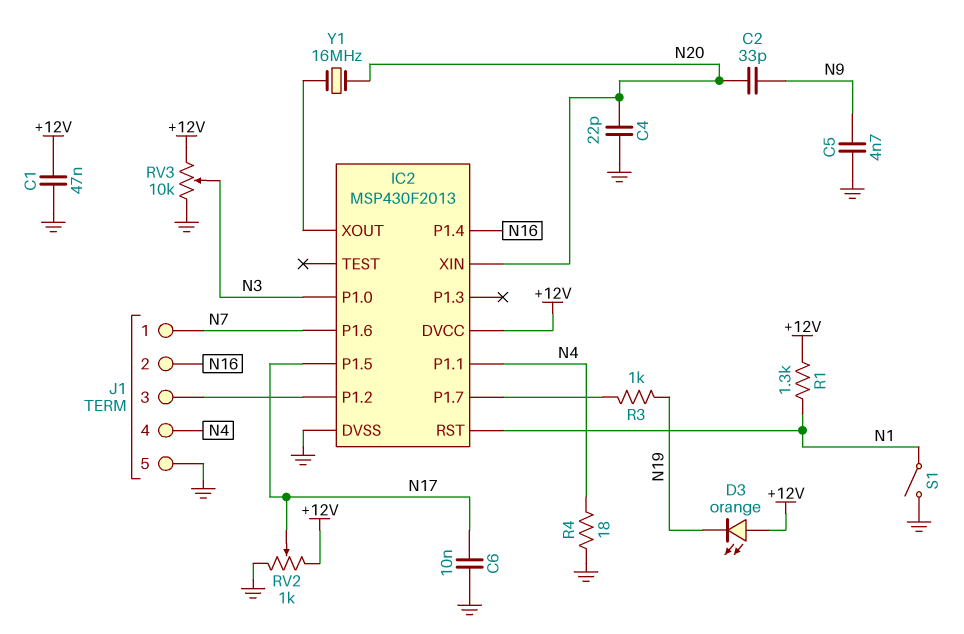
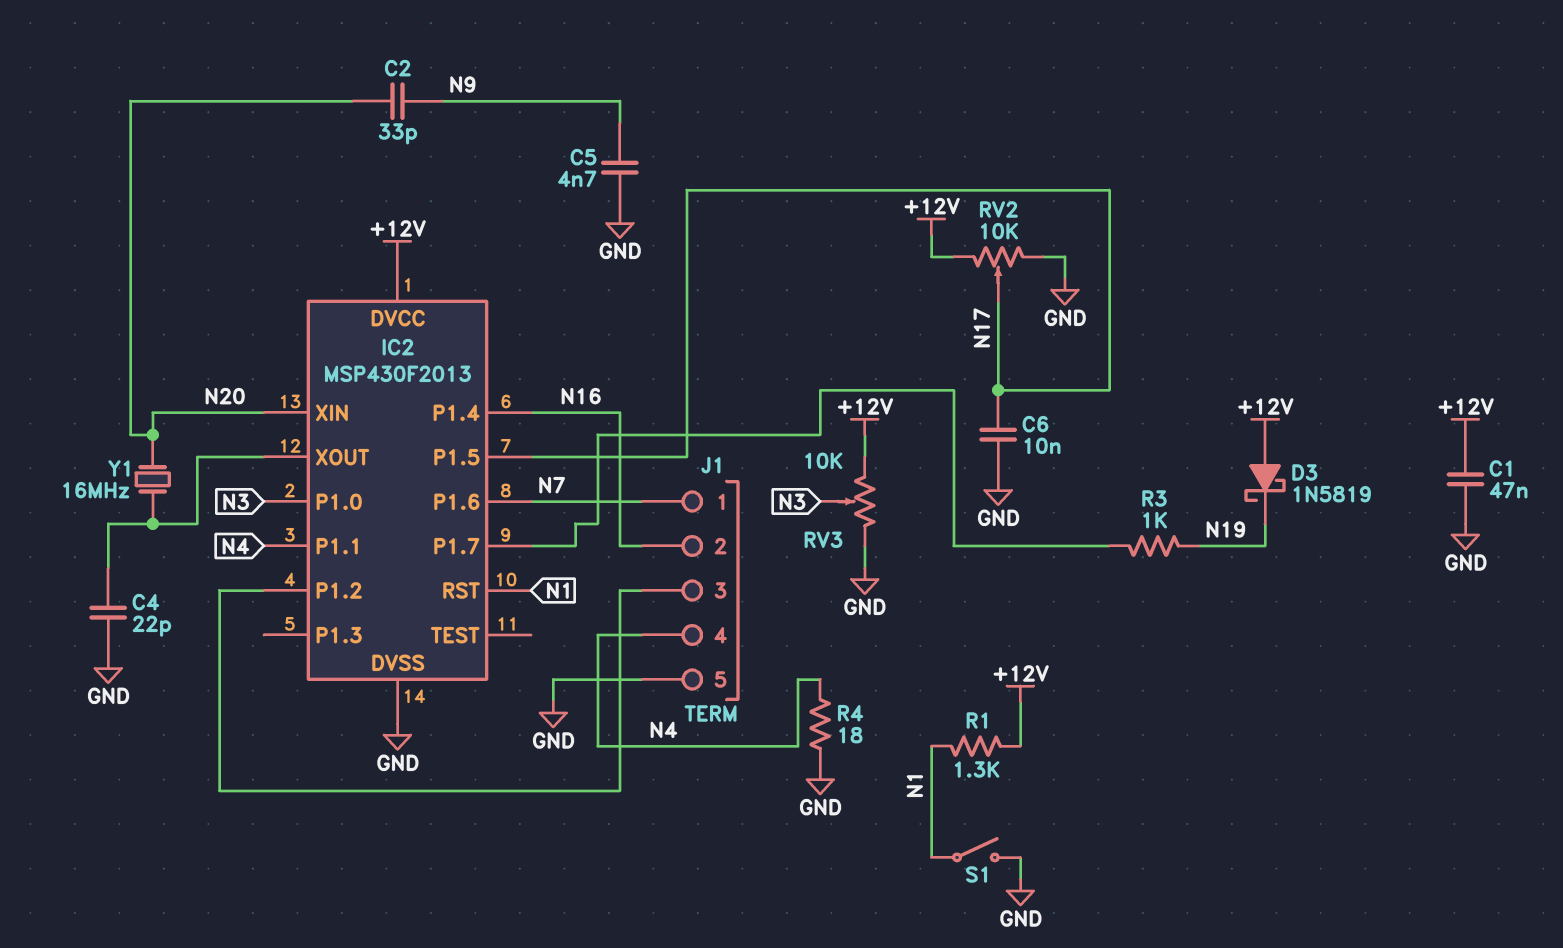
C4: 22pF (GND, N20) -> 22pF (GND, IC2/XOUT)
D3: LED orange (A +12V, K N19) -> schottky 1N5819 (A +12V, K N19)
RV2: 1k (+12V, GND, wiper N17) -> 10k (+12V, GND, wiper N17)

